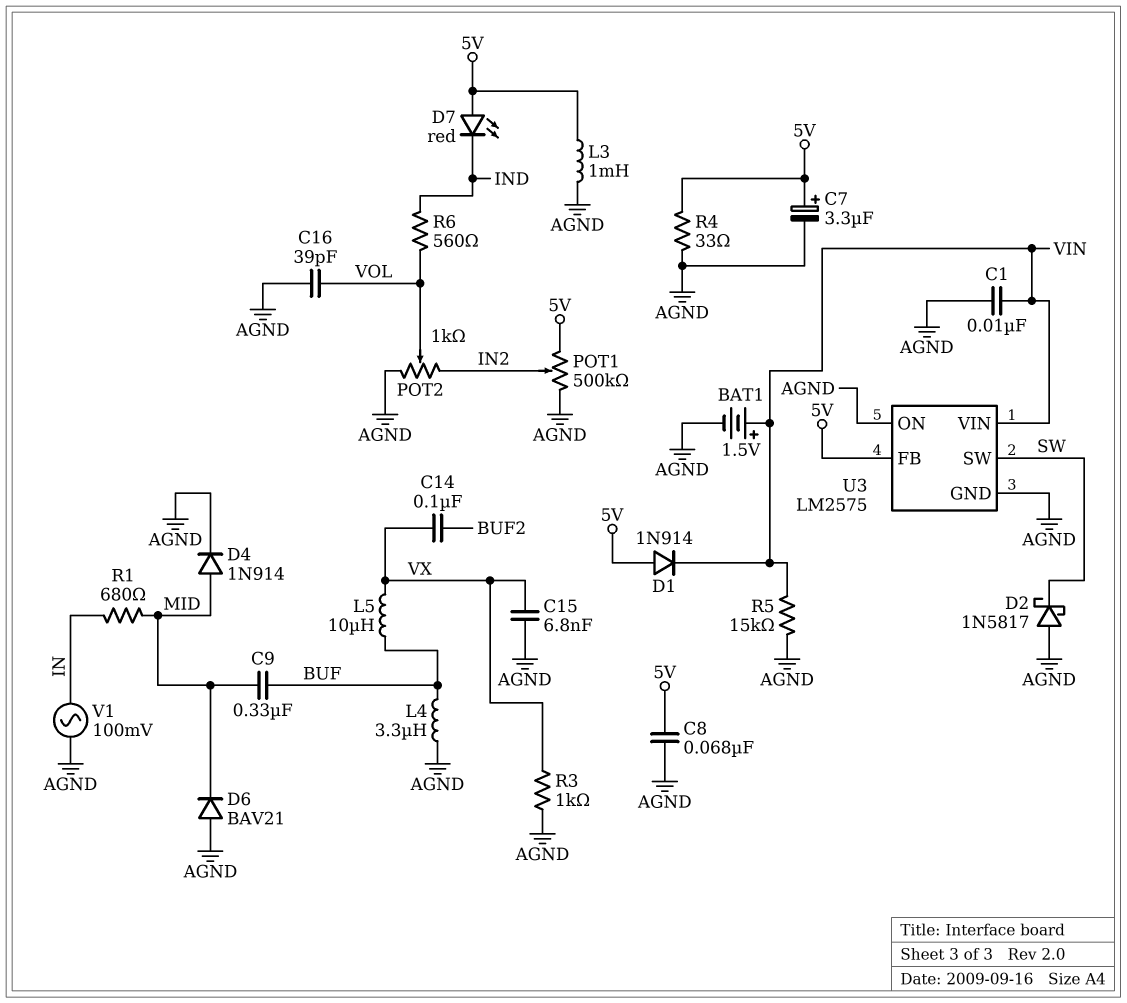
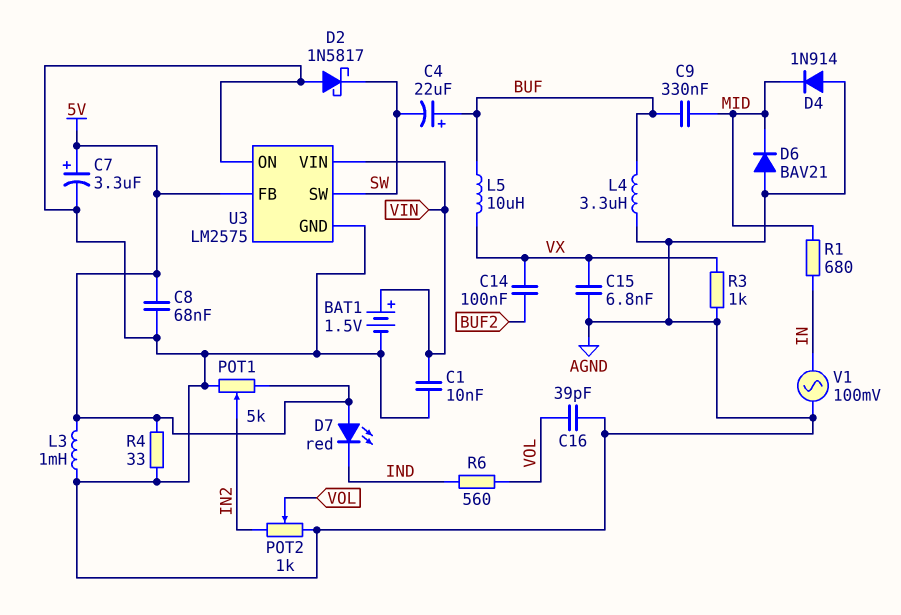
C4: none -> 22uF (plus BUF, minus SW)
D1: diode 1N914 (A 5V, K VIN) -> none
D4: diode 1N914 (A MID, K AGND) -> diode 1N914 (A AGND, K MID)
POT1: 500k (5V, AGND, wiper IN2) -> 5k (5V, AGND, wiper IN2)
R5: 15k (AGND, VIN) -> none

